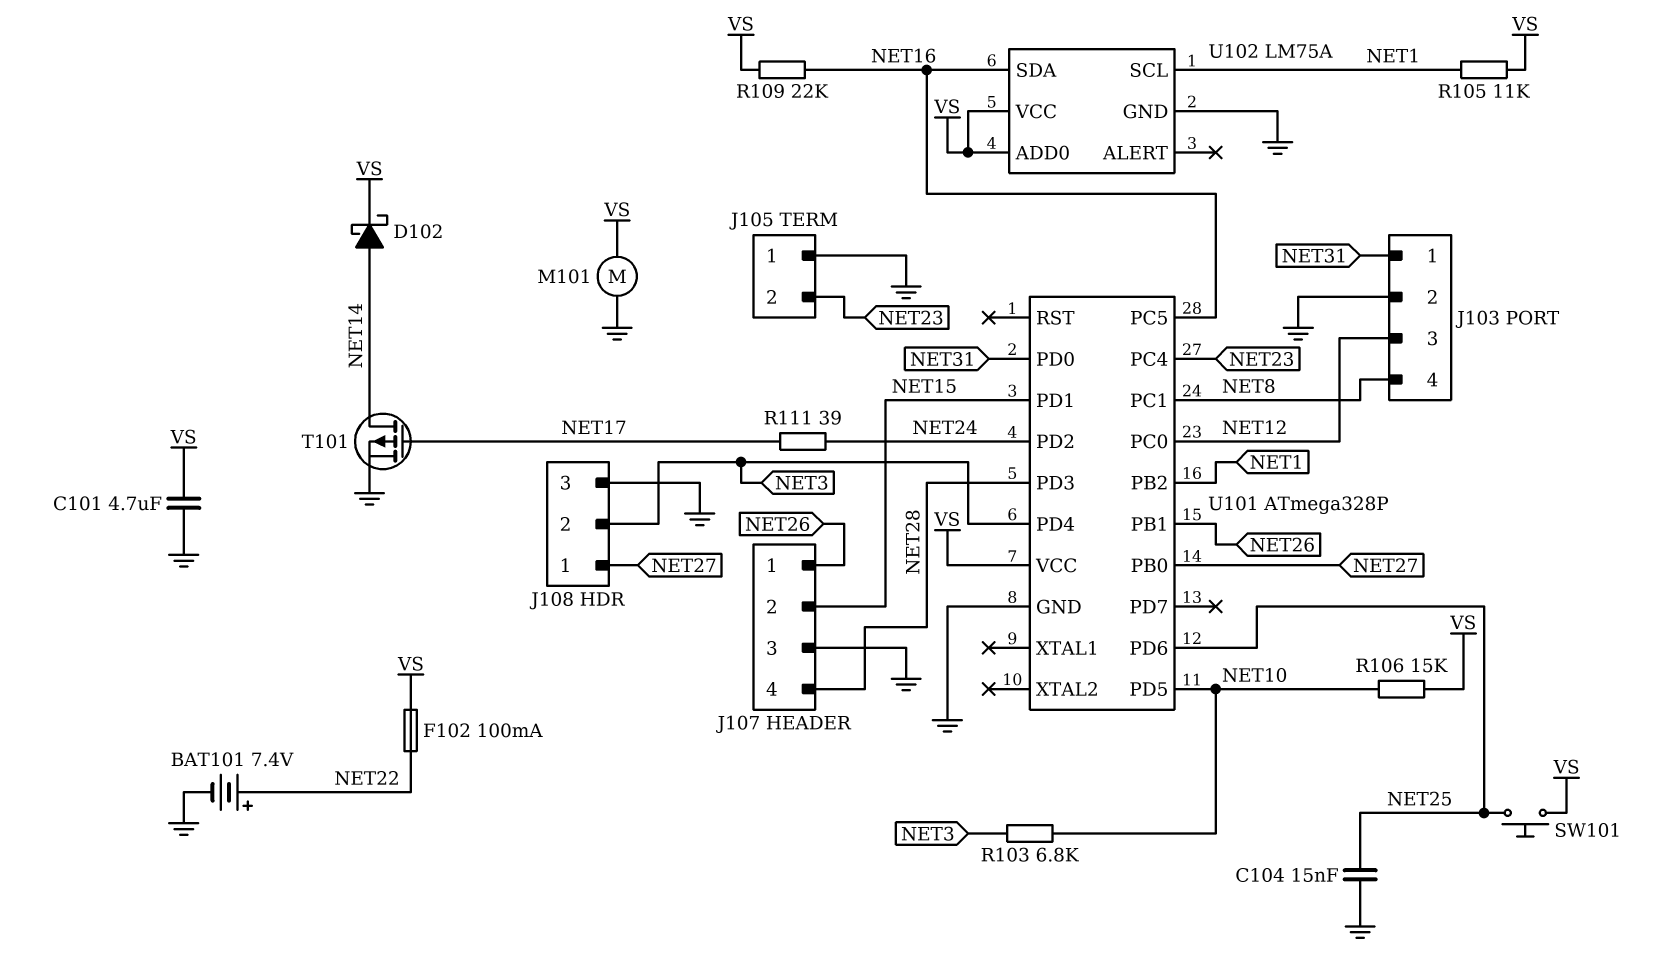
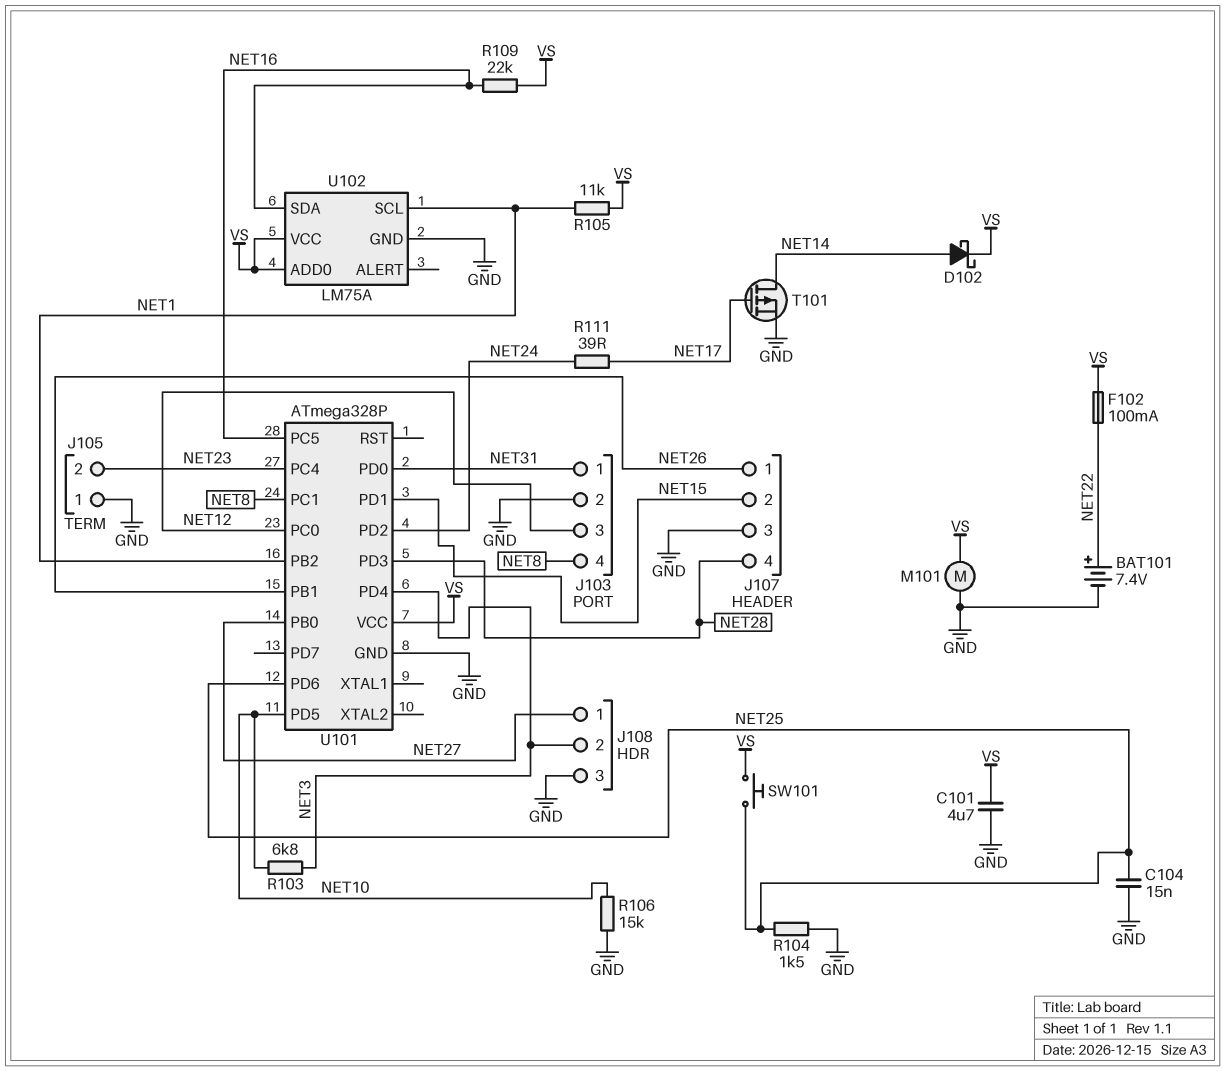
R104: none -> 1.5k (GND, NET25)
R106: 15k (NET10, VS) -> 15k (GND, NET10)

